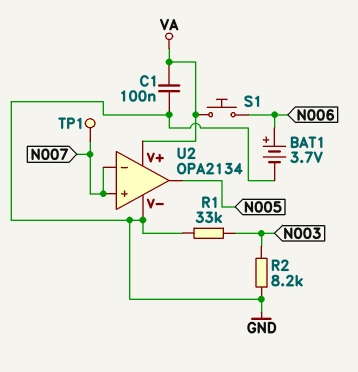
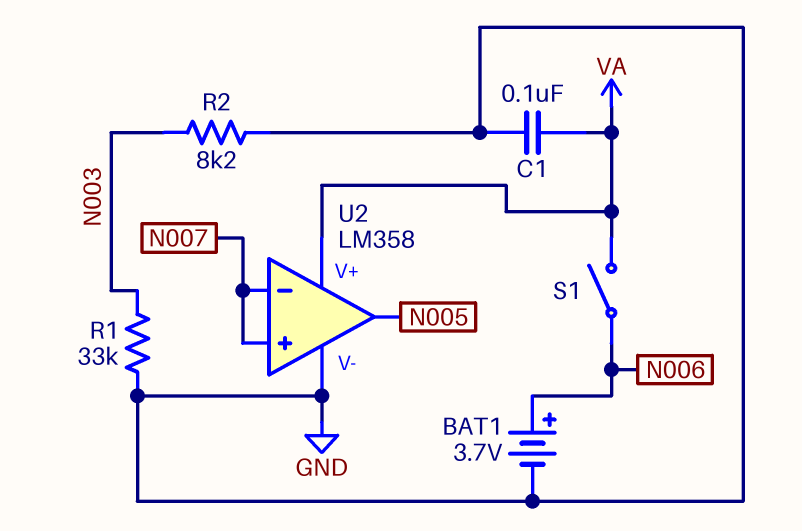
S1: button (N006, VA) -> switch (N006, VA)
TP1: test point (N007) -> none
U2: OPA2134 -> LM358

